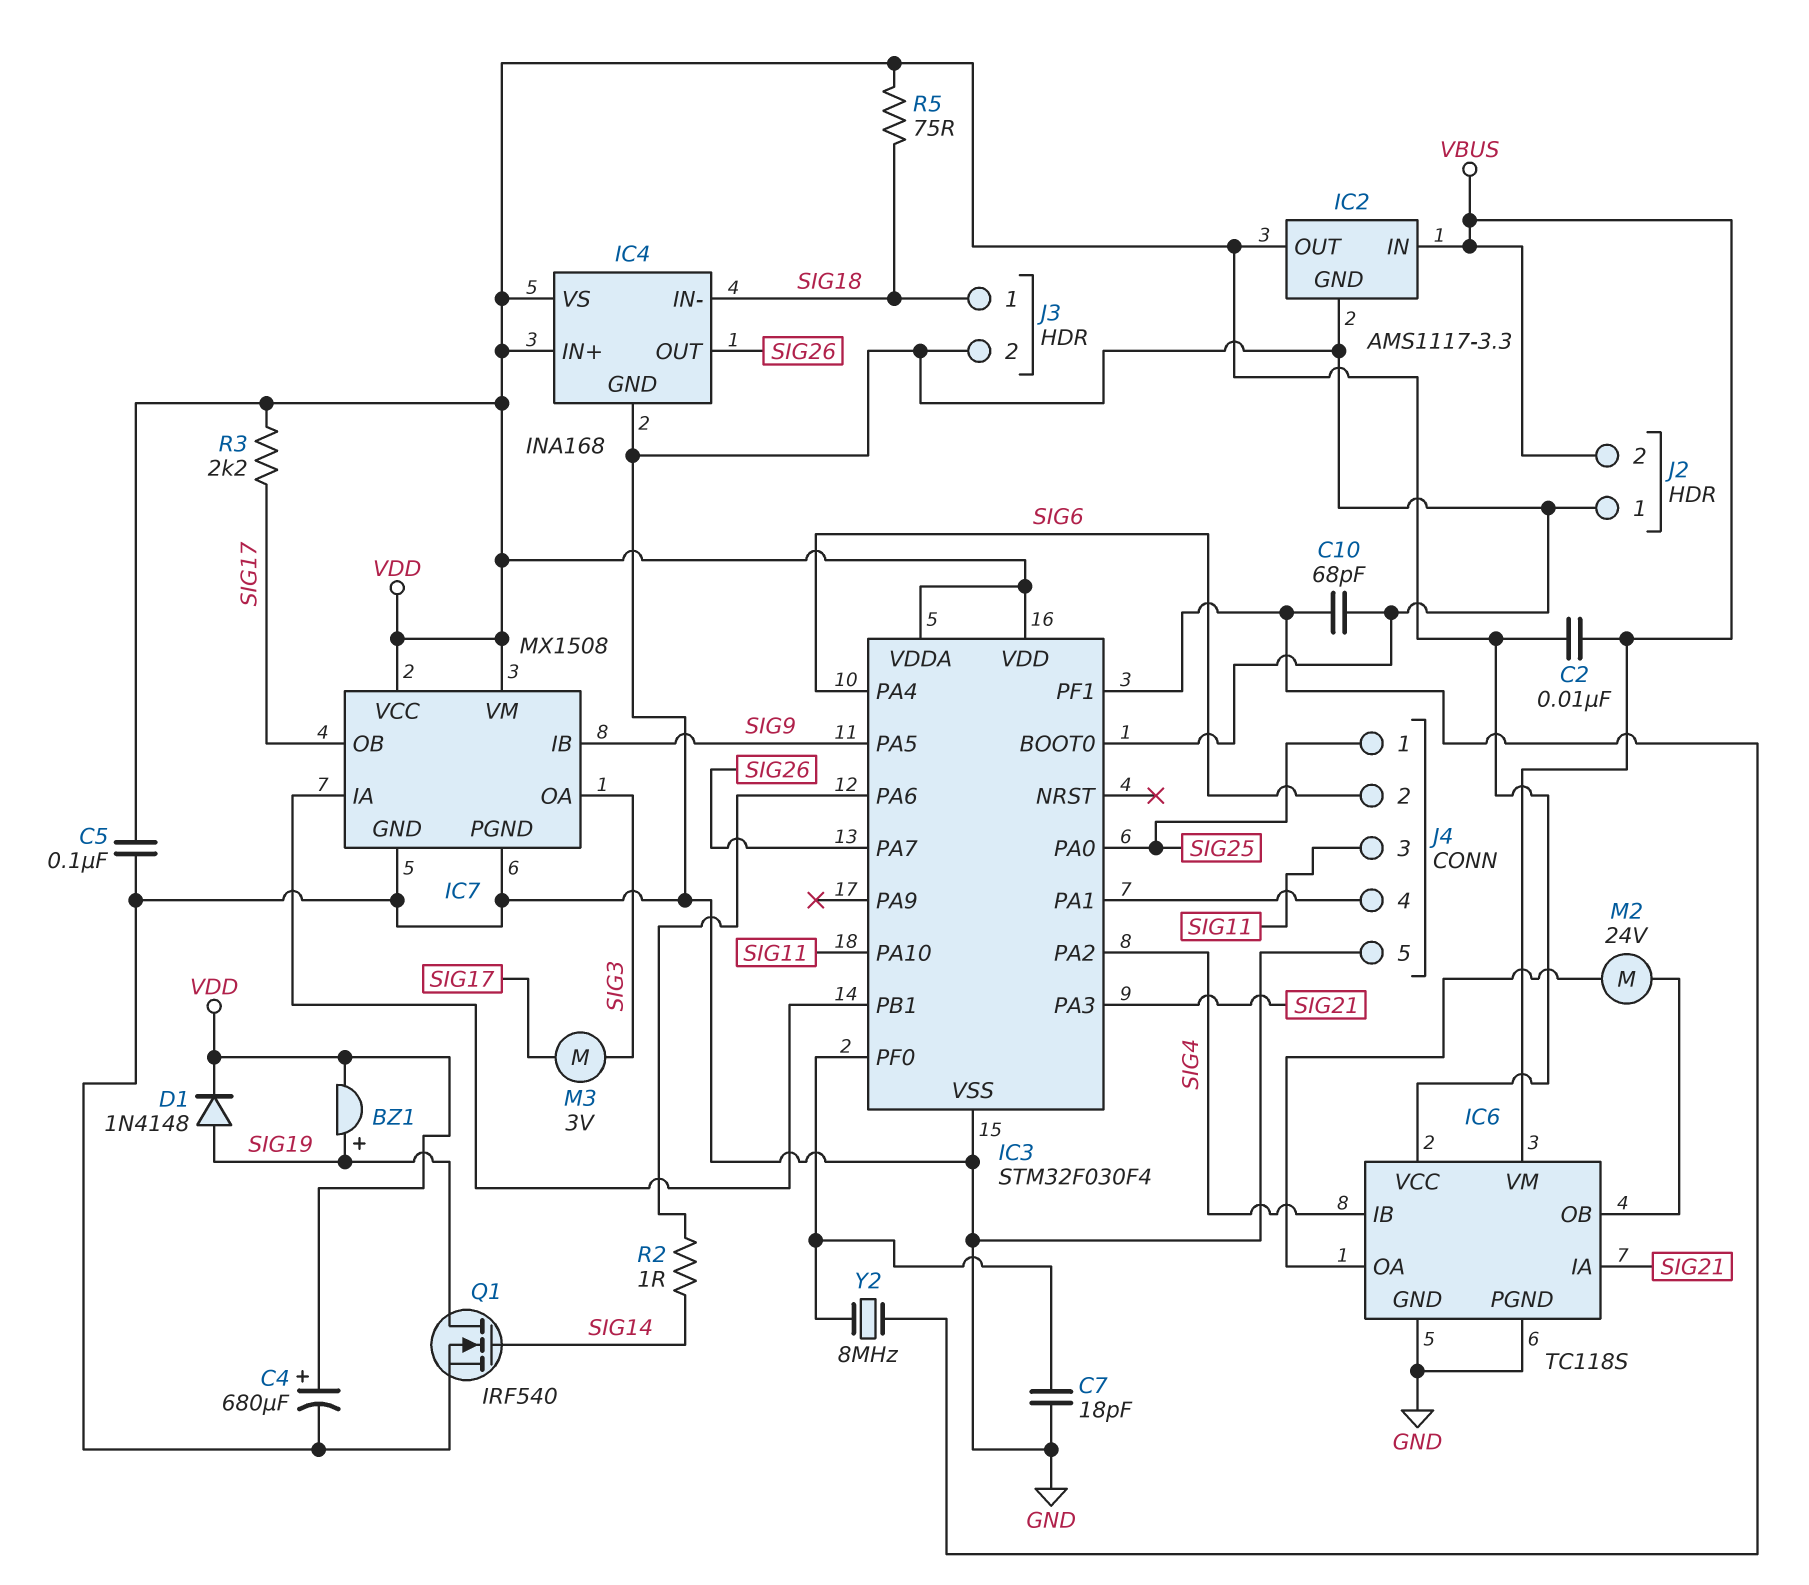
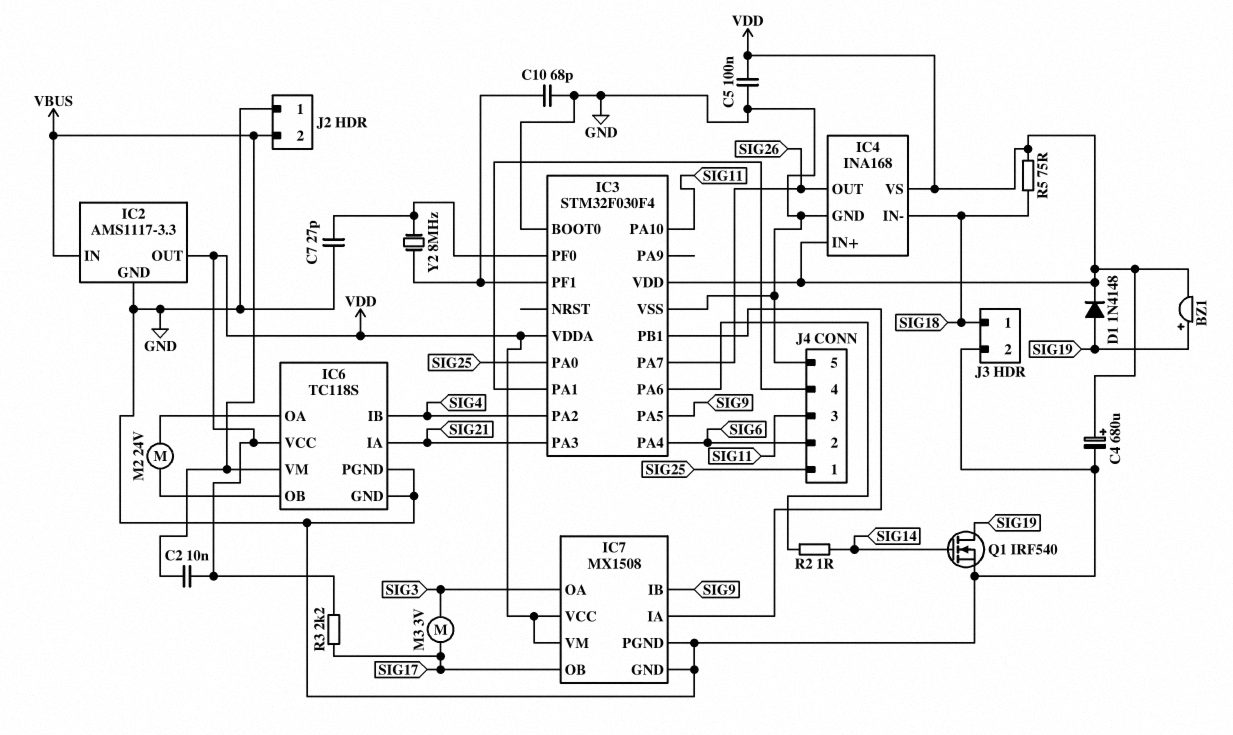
C7: 18pF (GND, IC3/PF0) -> 27pF (GND, IC3/PF0)

